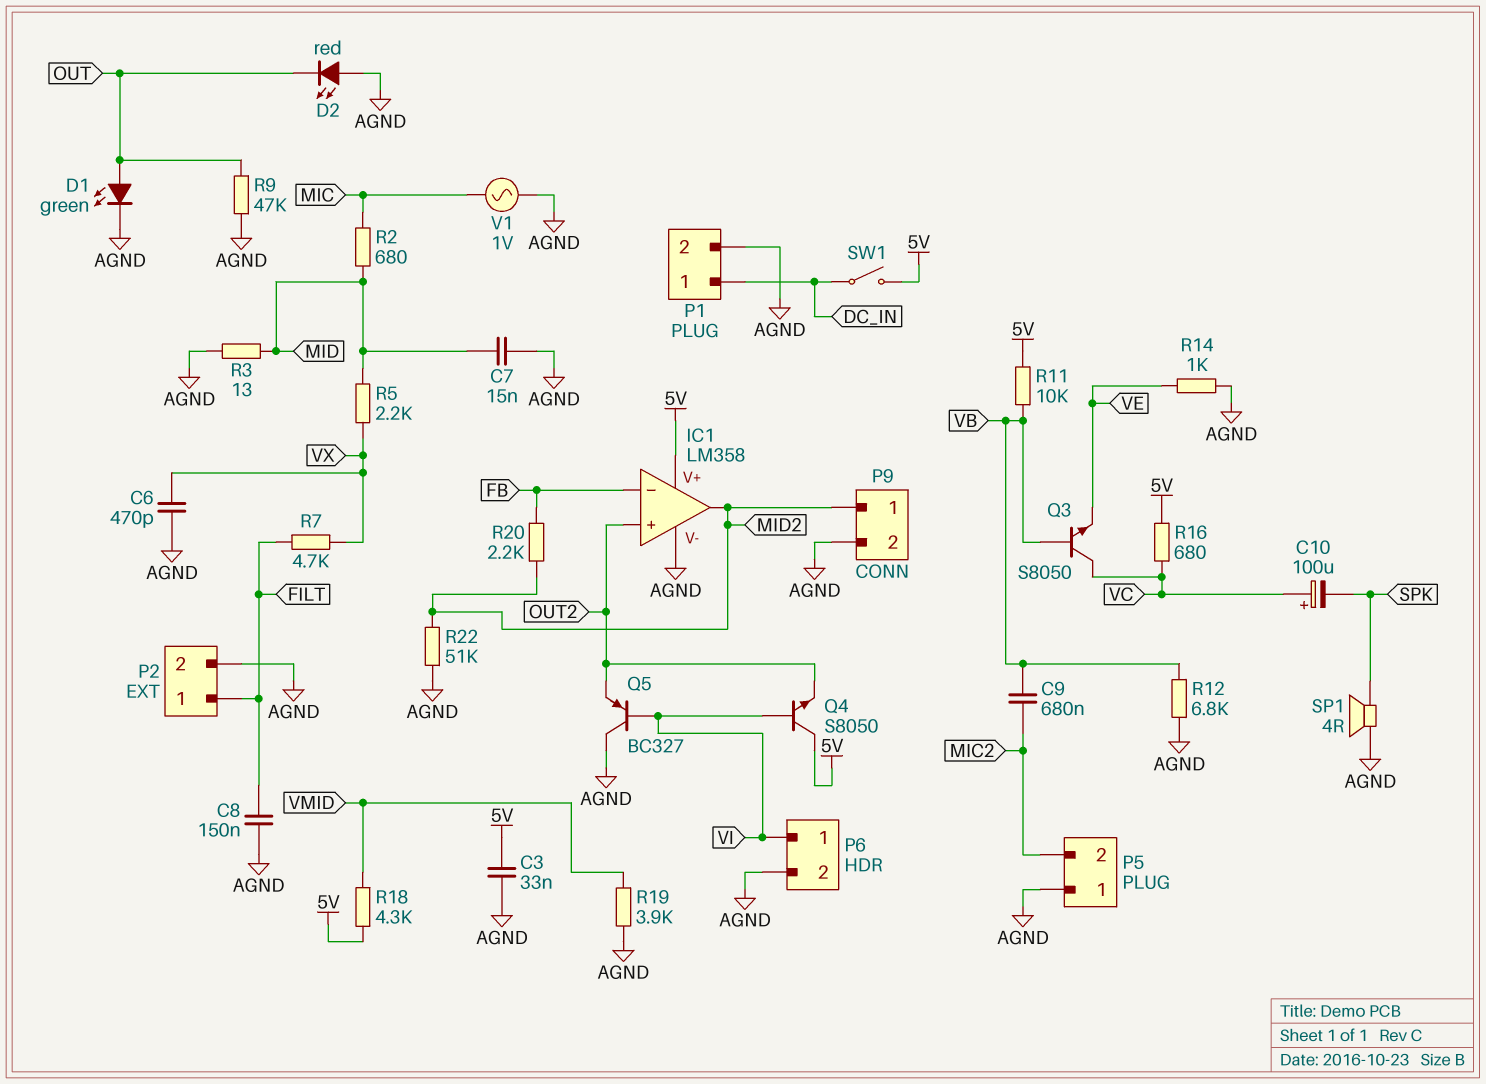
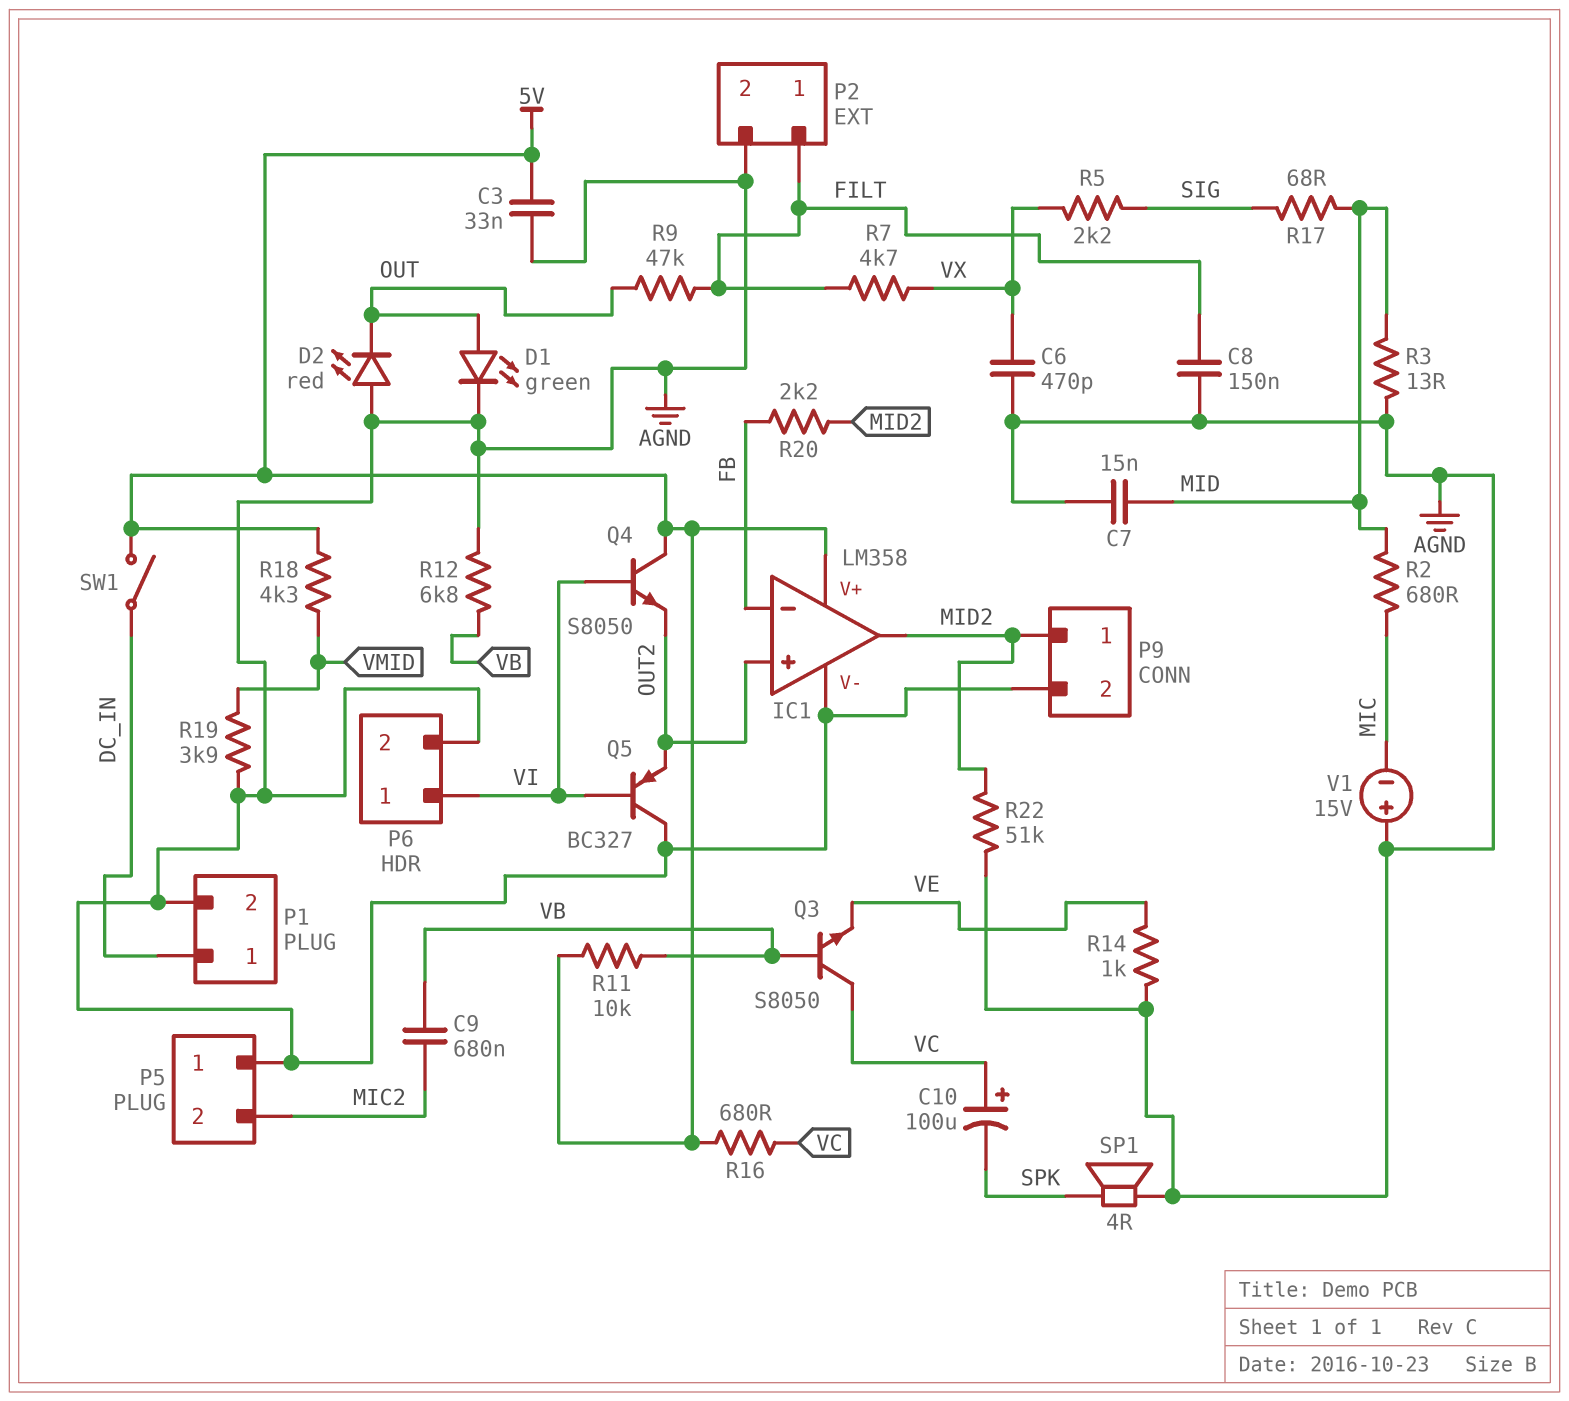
R5: 2.2k (MID, VX) -> 2.2k (SIG, VX)
R9: 47k (AGND, OUT) -> 47k (FILT, OUT)
R17: none -> 68 (MID, SIG)
V1: AC 1V (AGND, MIC) -> 15V (plus AGND, minus MIC)

